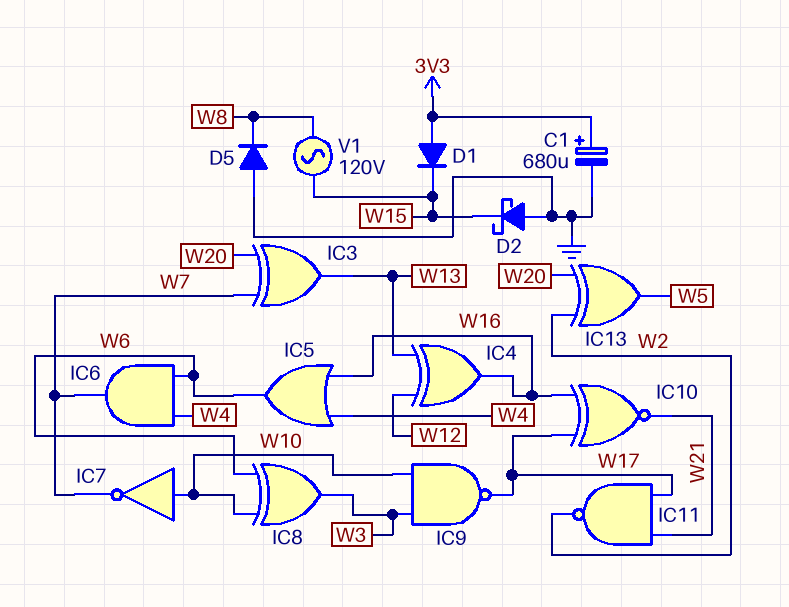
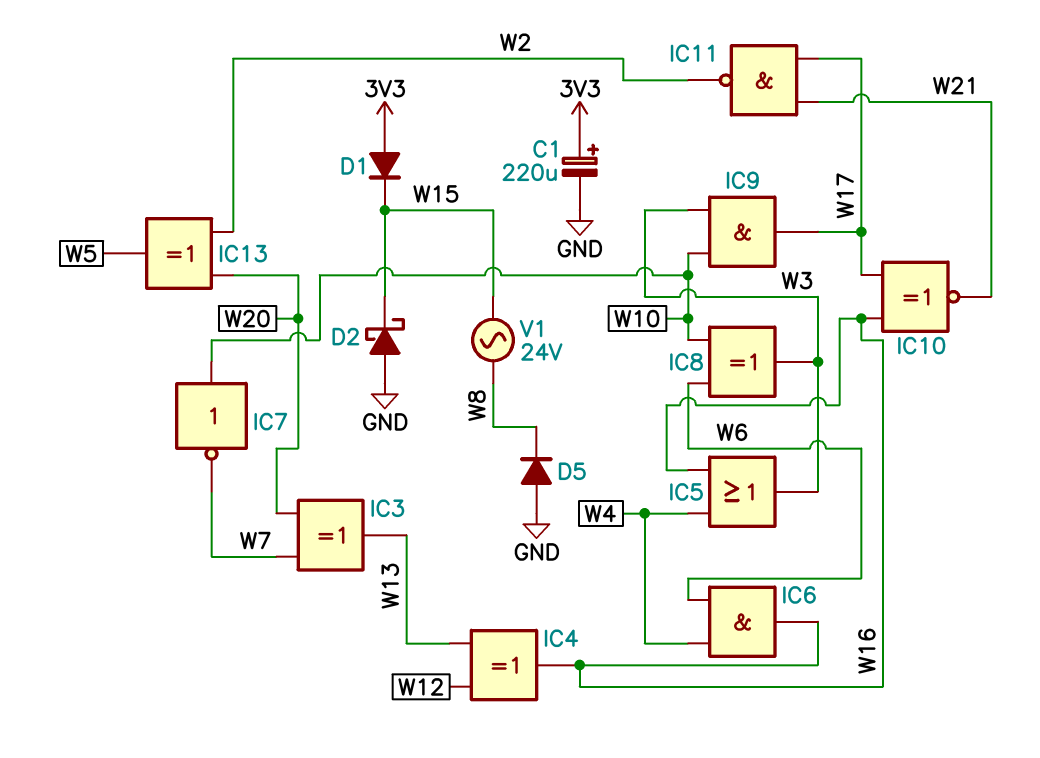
C1: 680uF (plus 3V3, minus GND) -> 220uF (plus 3V3, minus GND)
IC5: OR (in W4, in W16, out W6) -> OR (in W4, in W16, out W3)
IC6: AND (in W4, in W6, out W7) -> AND (in W4, in W6, out W16)
IC9: NAND (in W3, in W10, out W17) -> AND (in W3, in W10, out W17)
V1: AC 120V (W8, W15) -> AC 24V (W8, W15)

